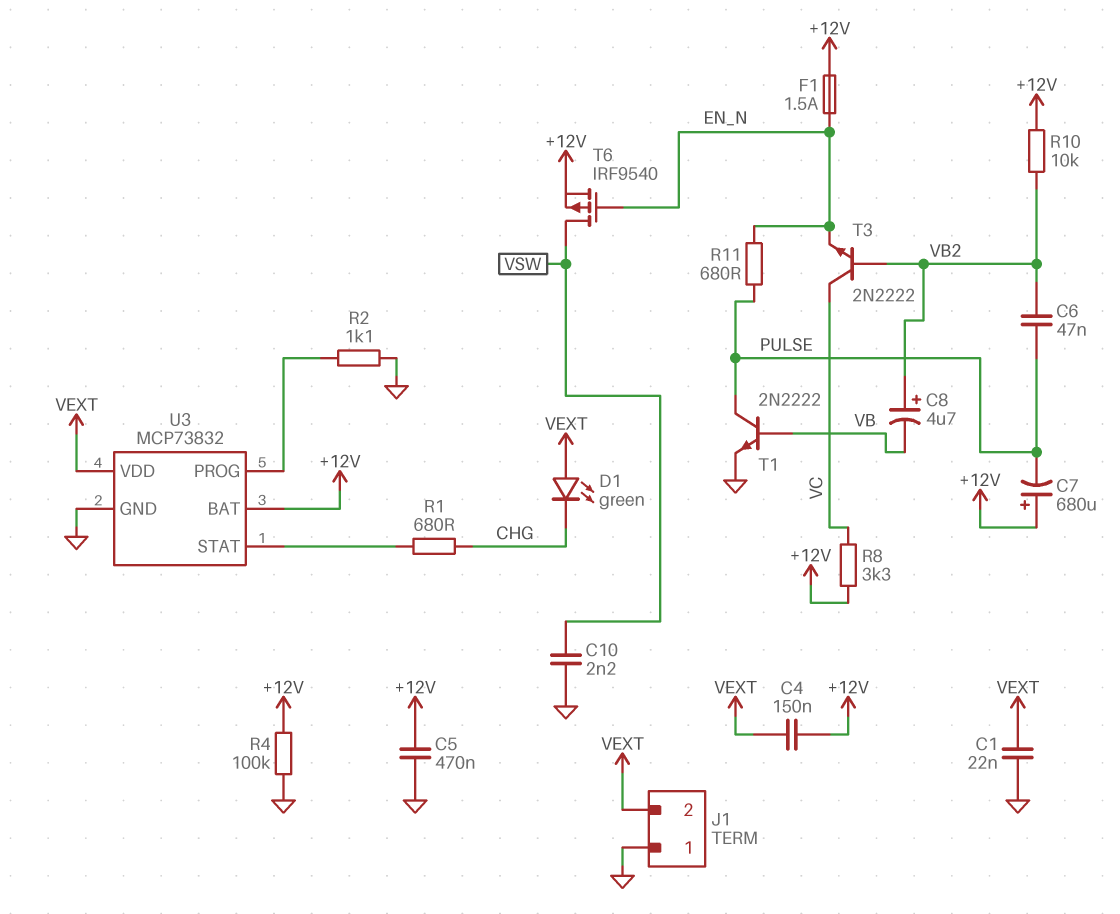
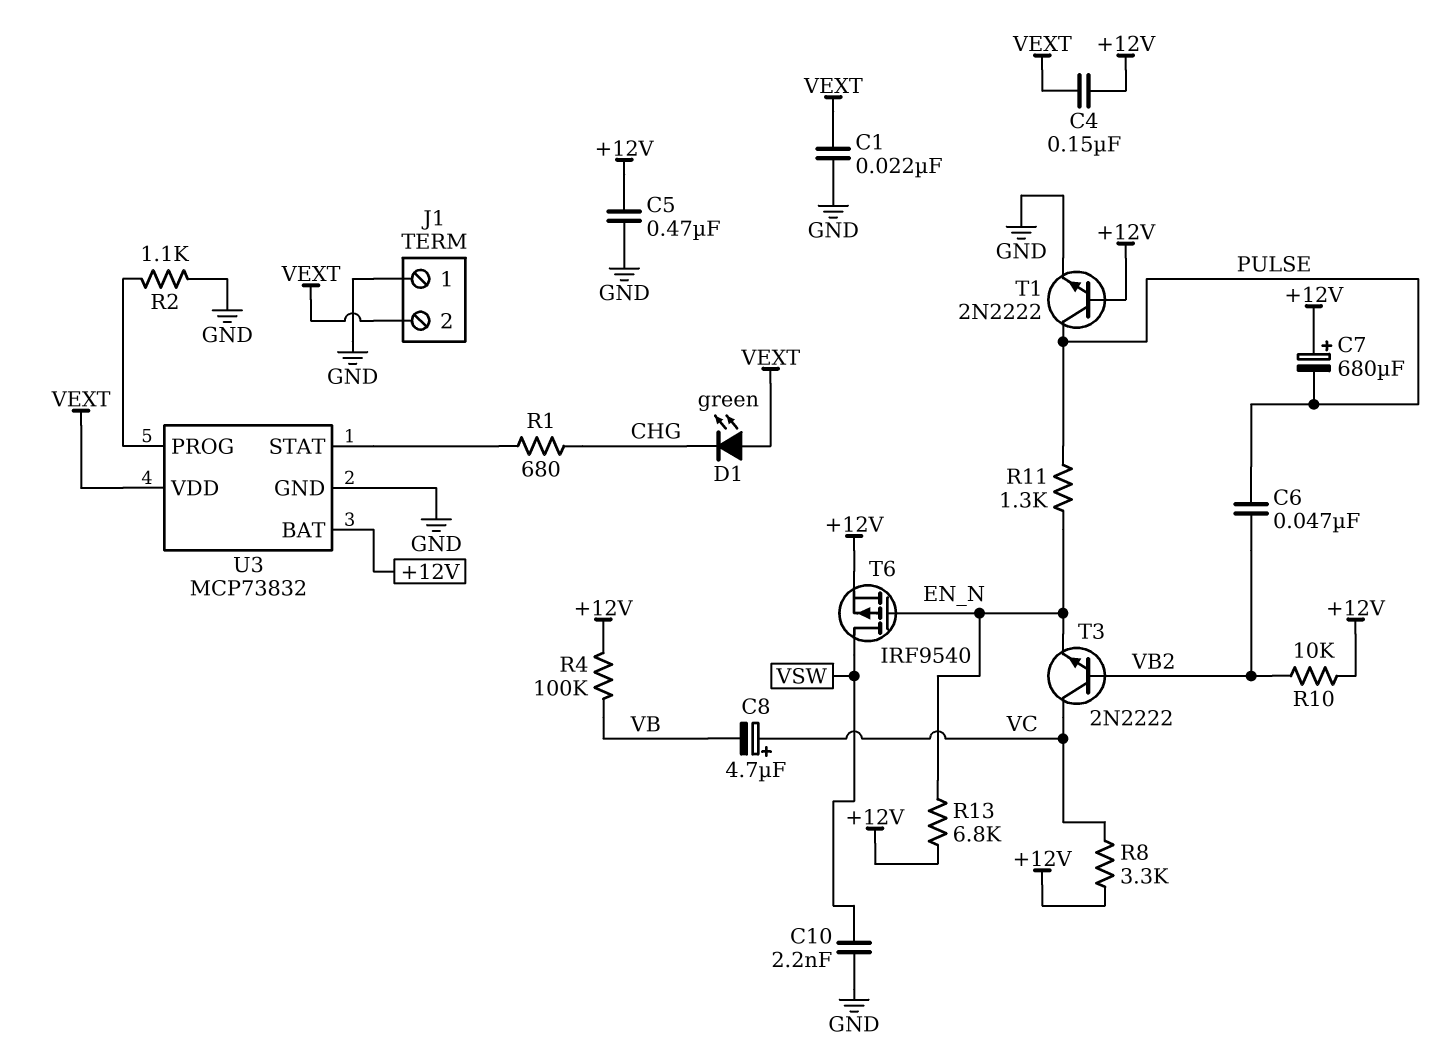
C8: 4.7uF (plus VB2, minus VB) -> 4.7uF (plus VC, minus VB)
F1: 1.5A (+12V, EN_N) -> none
R4: 100k (+12V, GND) -> 100k (+12V, VB)
R11: 680 (EN_N, PULSE) -> 1.3k (EN_N, PULSE)
R13: none -> 6.8k (+12V, EN_N)
T1: NPN 2N2222 (B VB, C PULSE, E GND) -> NPN 2N2222 (B +12V, C PULSE, E GND)

